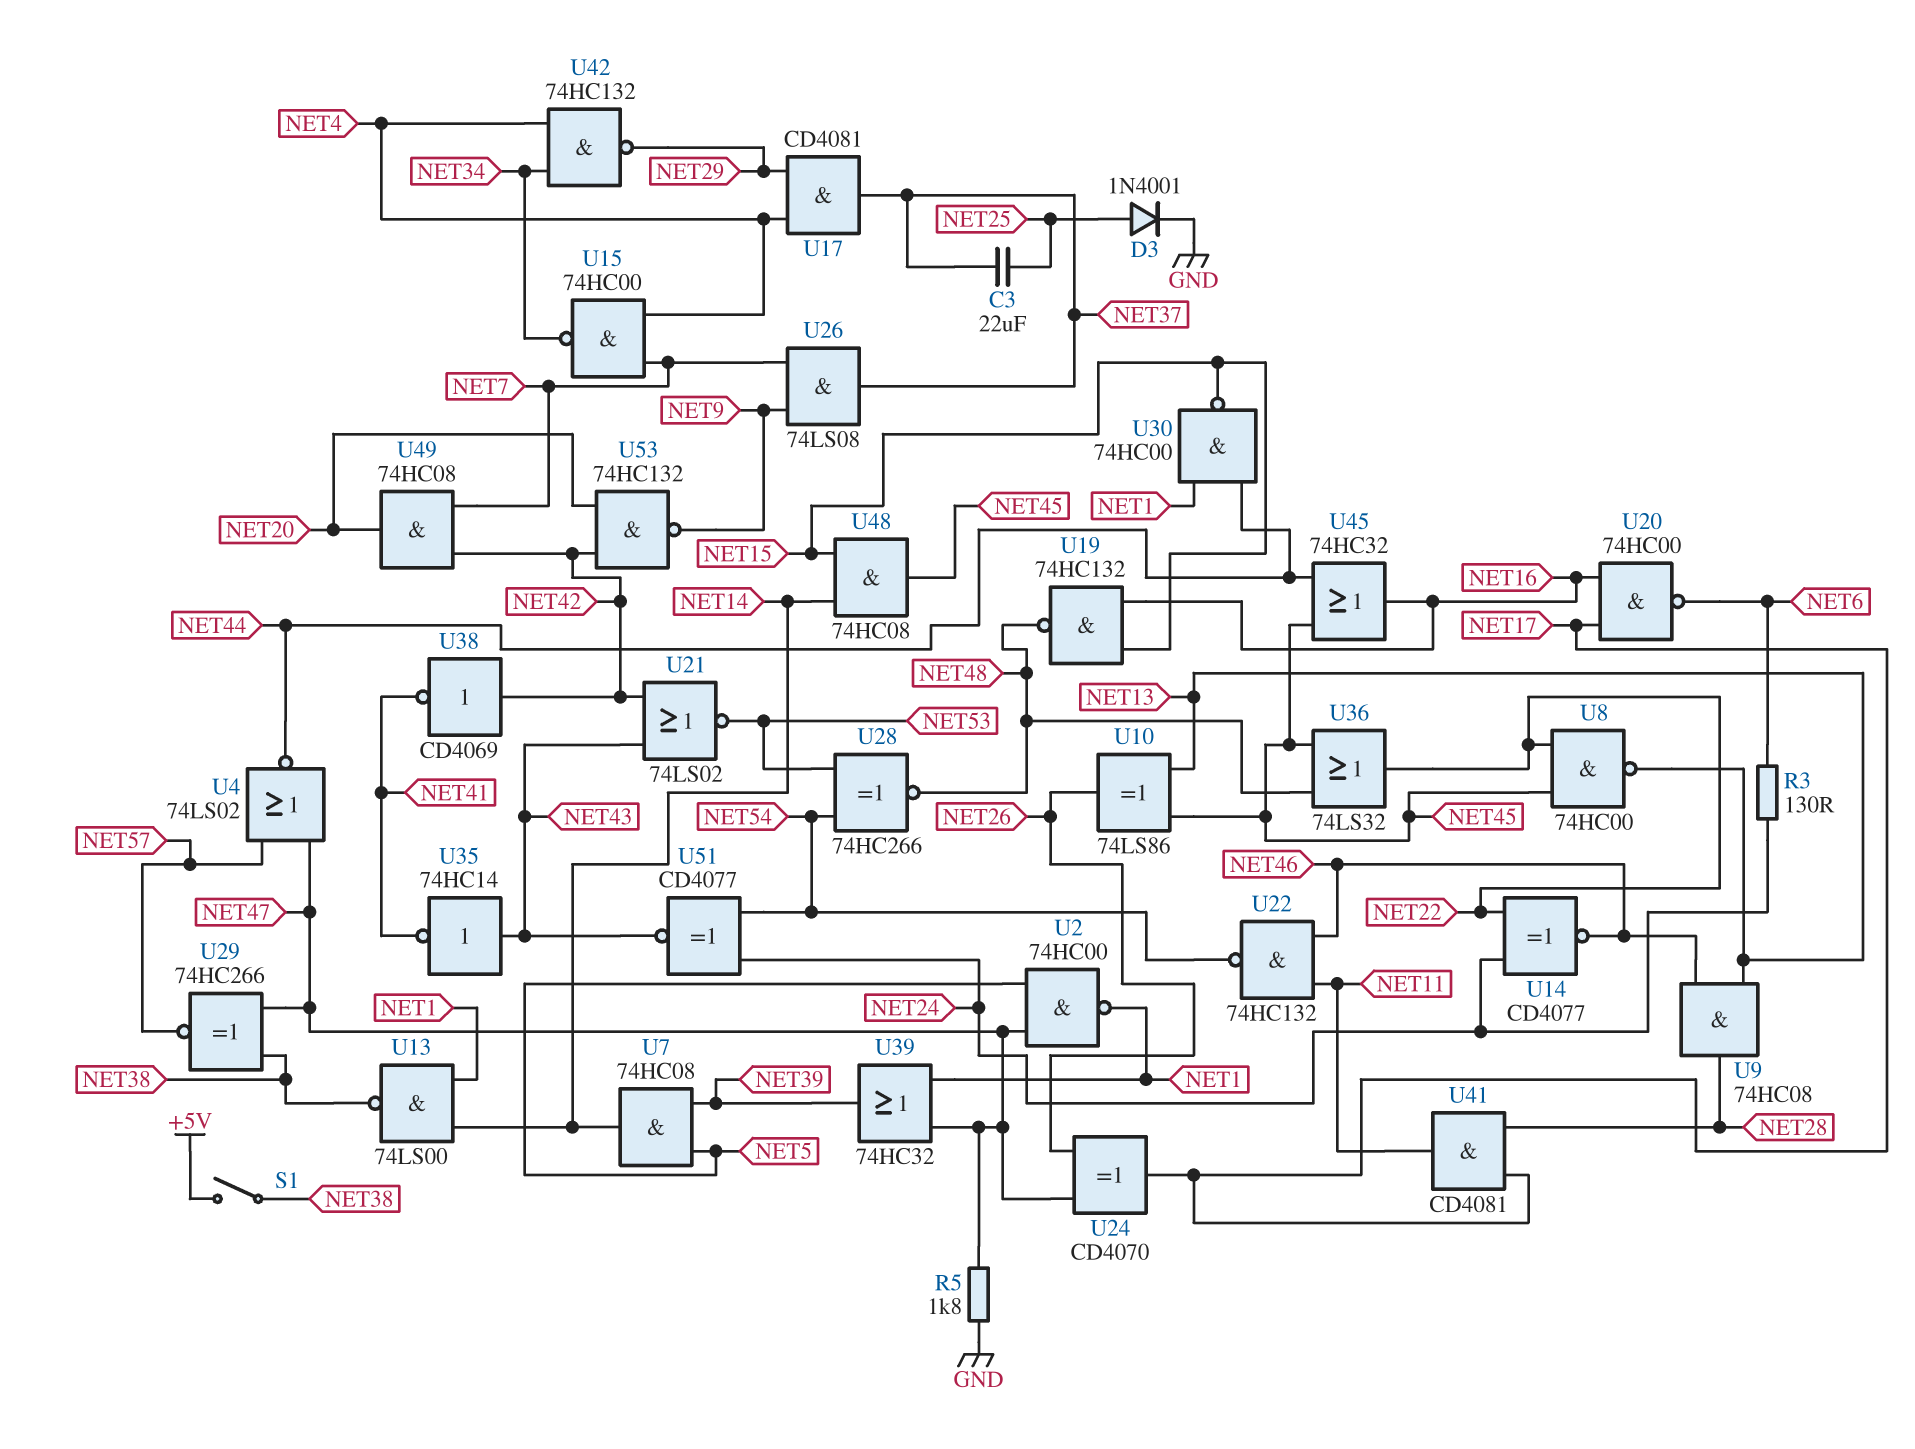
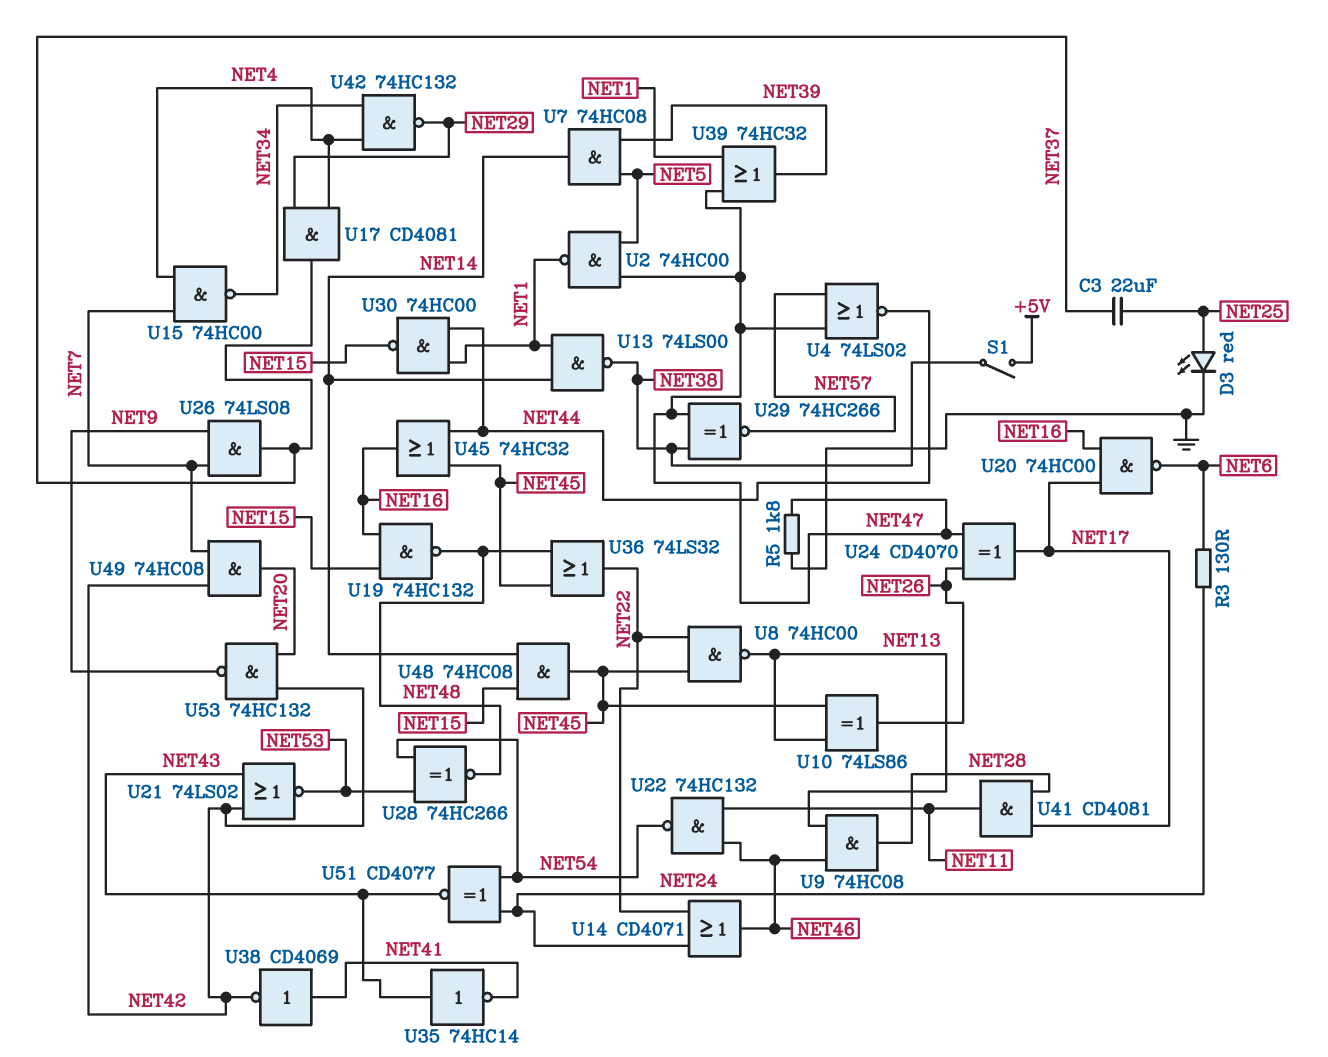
D3: diode 1N4001 (A NET25, K GND) -> LED red (A NET25, K GND)
U14: XNOR CD4077 (in NET22, in NET24, out NET46) -> OR CD4071 (in NET22, in NET24, out NET46)
U38: NOT CD4069 (in NET42, out NET41) -> NOT CD4069 (in NET41, out NET42)

